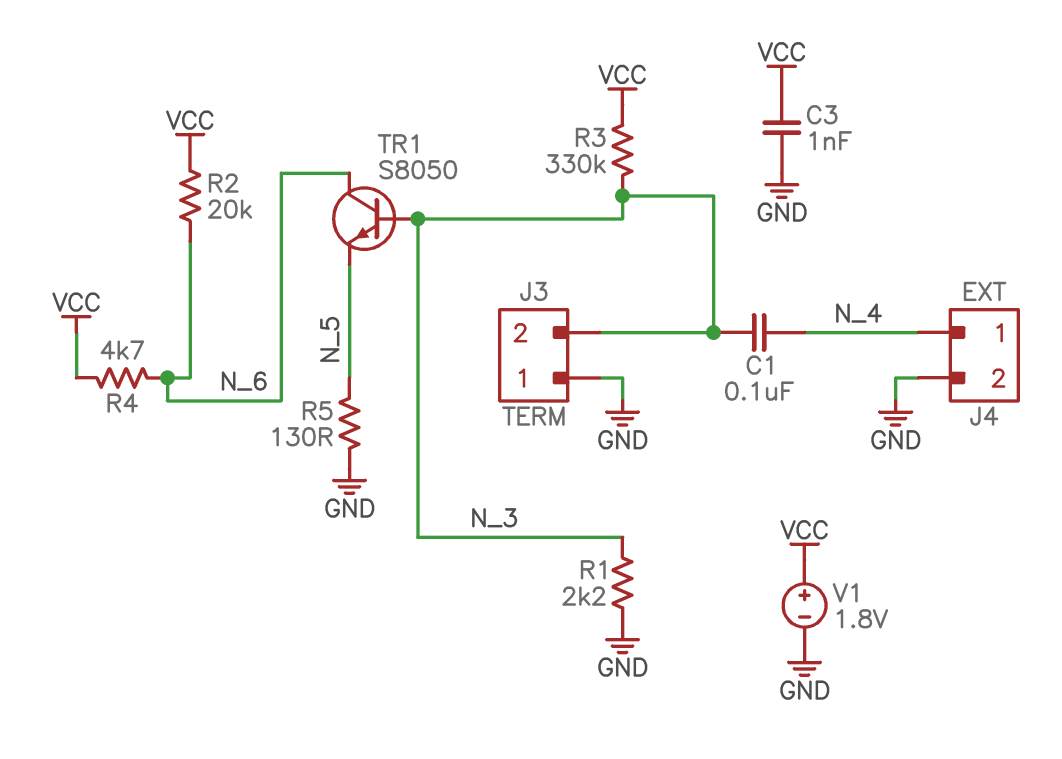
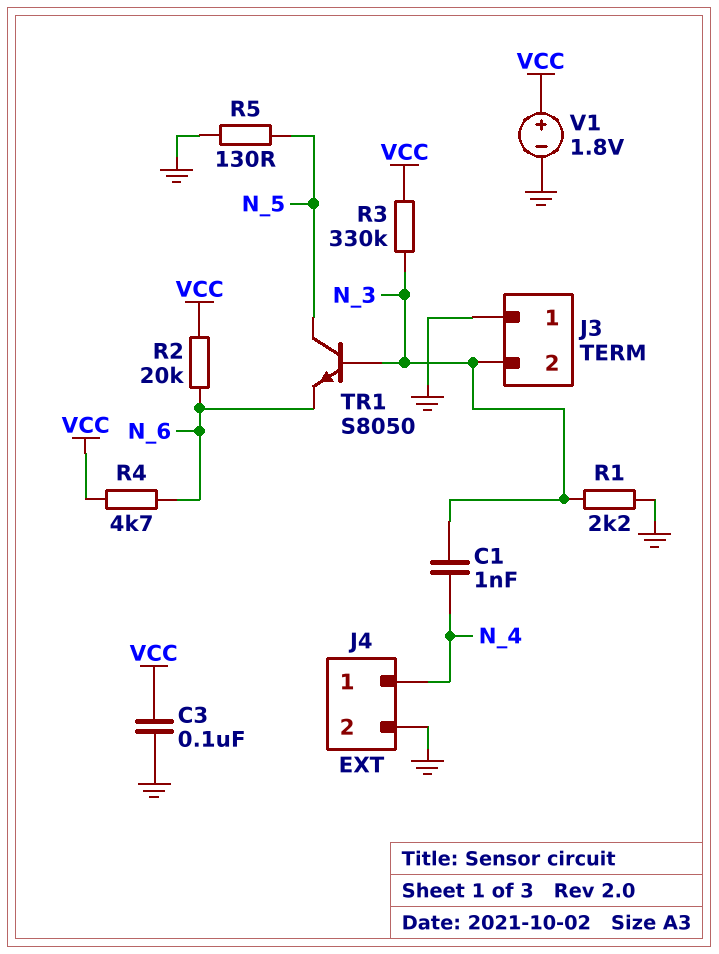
C1: 100nF (N_3, N_4) -> 1nF (N_3, N_4)
C3: 1nF (GND, VCC) -> 100nF (GND, VCC)
TR1: NPN S8050 (B N_3, C N_6, E N_5) -> NPN S8050 (B N_3, C N_5, E N_6)

